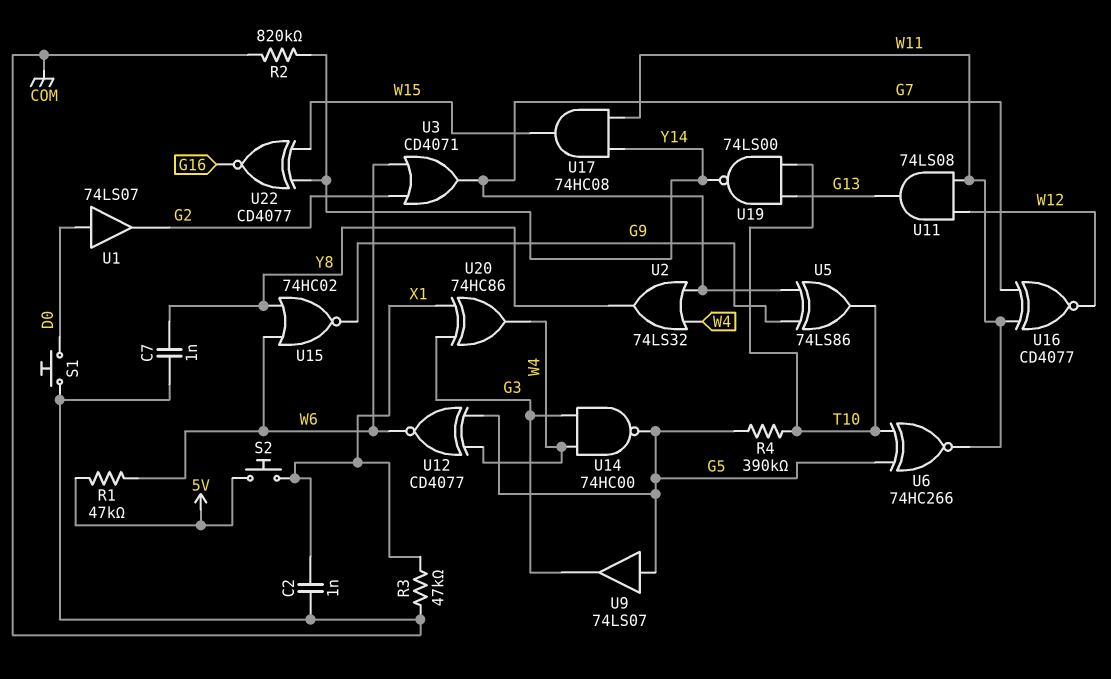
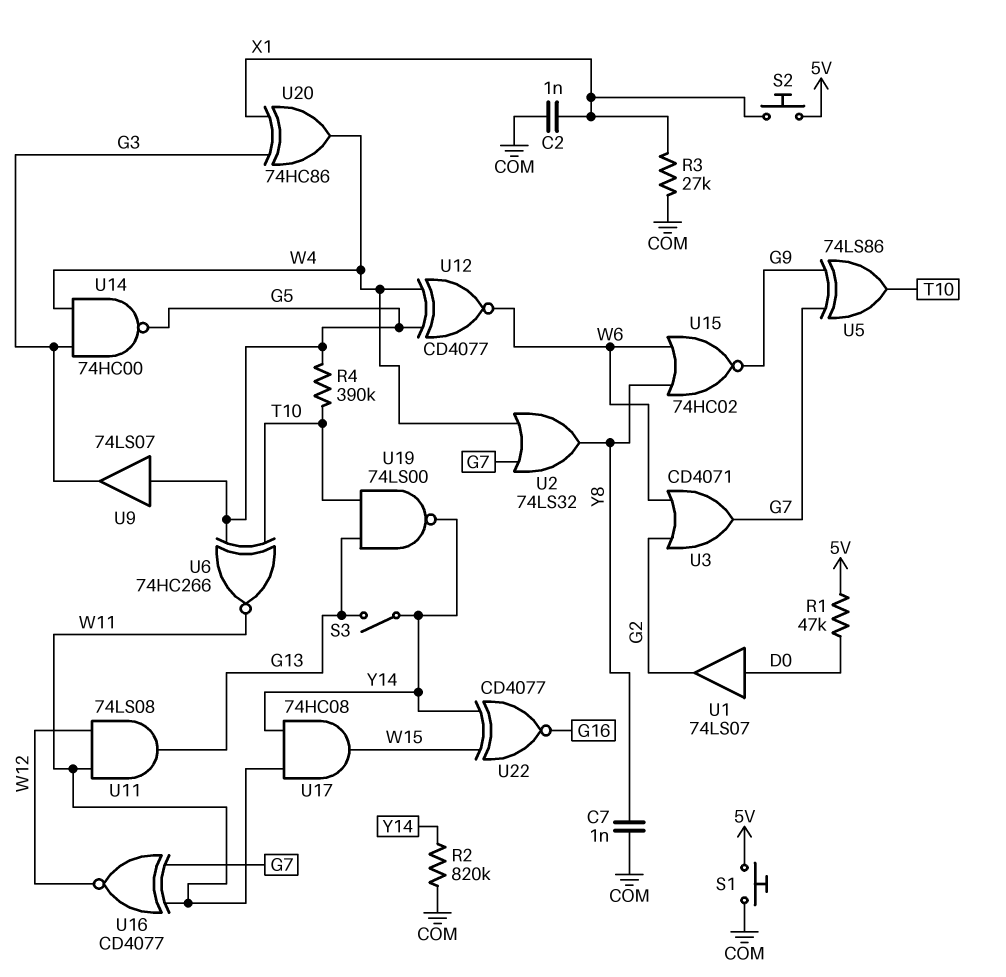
R1: 47k (5V, W6) -> 47k (5V, D0)
R3: 47k (COM, X1) -> 27k (COM, X1)
S1: button (COM, D0) -> button (5V, COM)
S3: none -> switch (G13, Y14)

